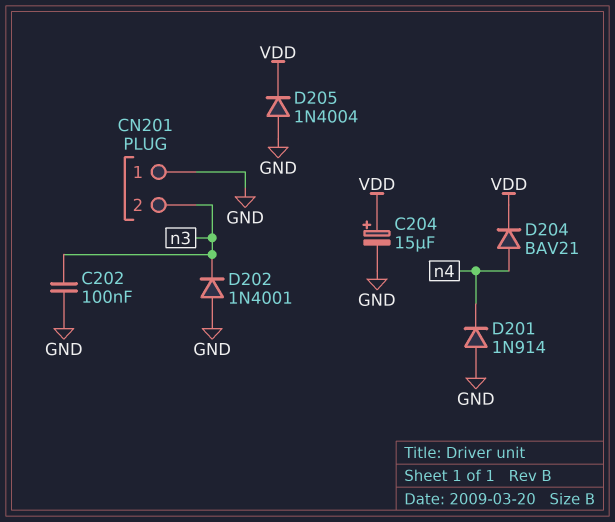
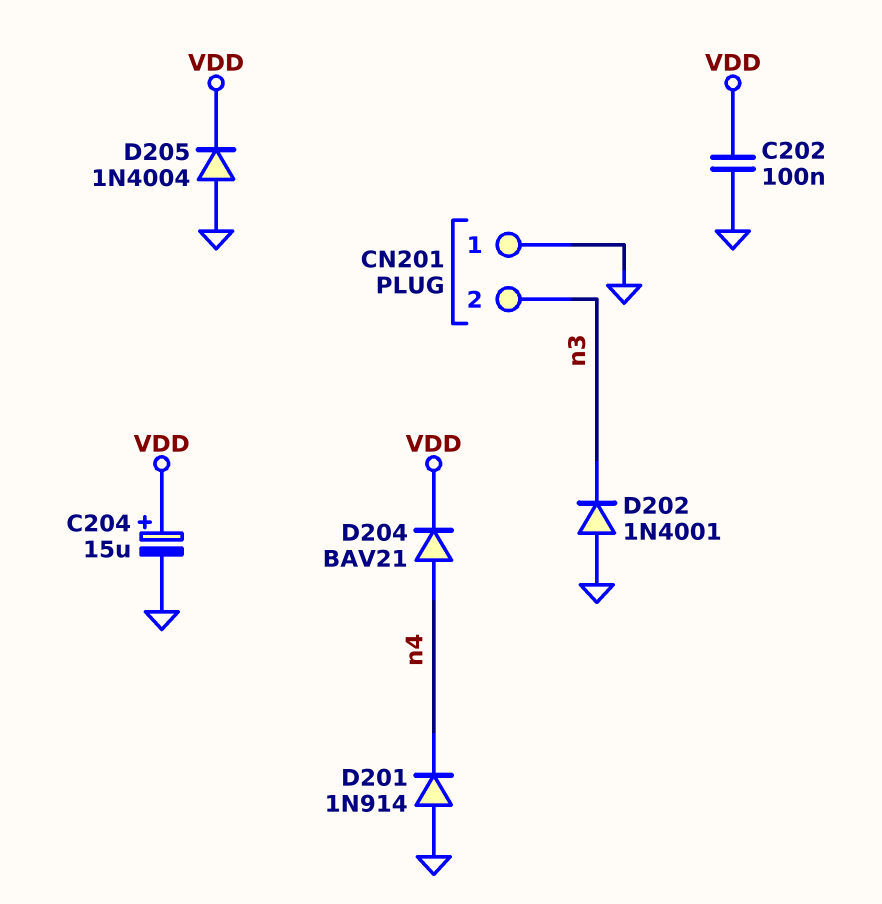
C202: 100nF (GND, n3) -> 100nF (GND, VDD)

